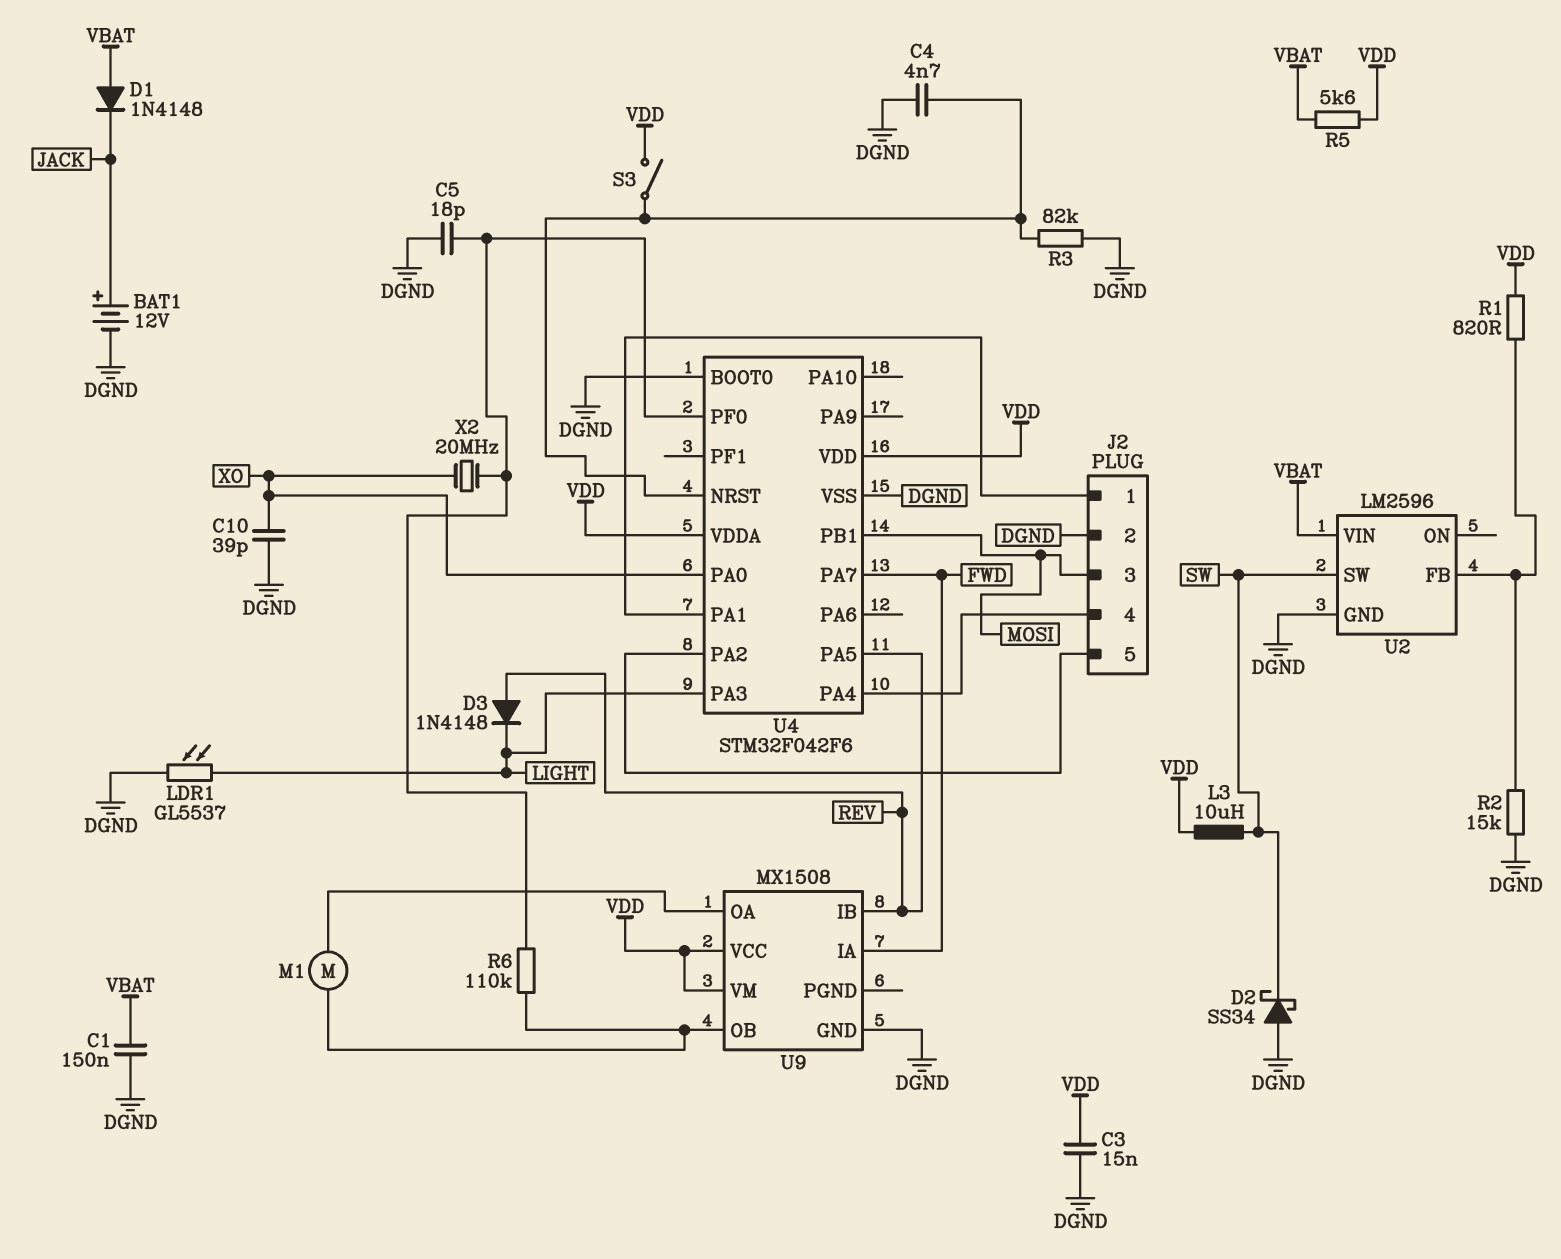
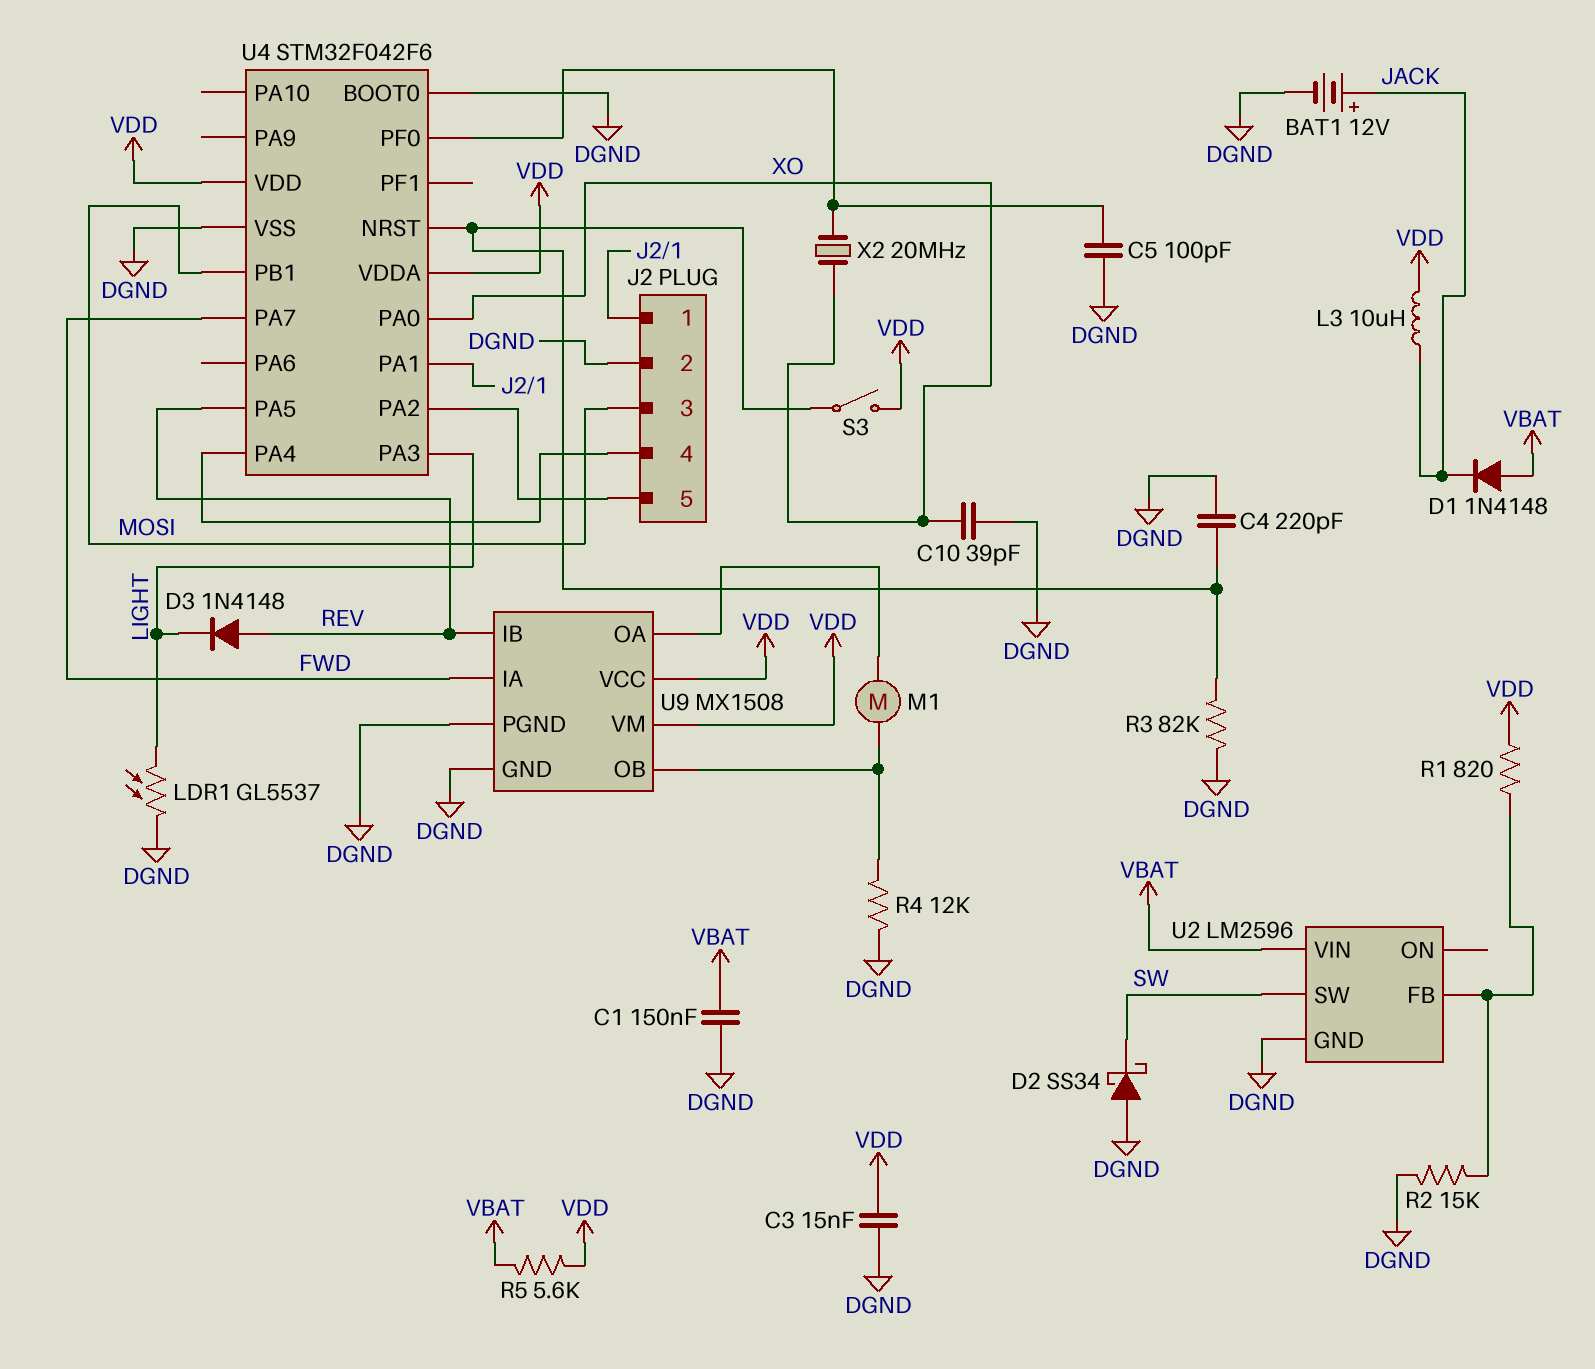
C4: 4.7nF (DGND, U4/NRST) -> 220pF (DGND, U4/NRST)
C5: 18pF (DGND, U4/PF0) -> 100pF (DGND, U4/PF0)
L3: 10uH (SW, VDD) -> 10uH (JACK, VDD)
R4: none -> 12k (DGND, U9/OB)
R6: 110k (U4/PF0, U9/OB) -> none
U9 pin PGND: none -> DGND

